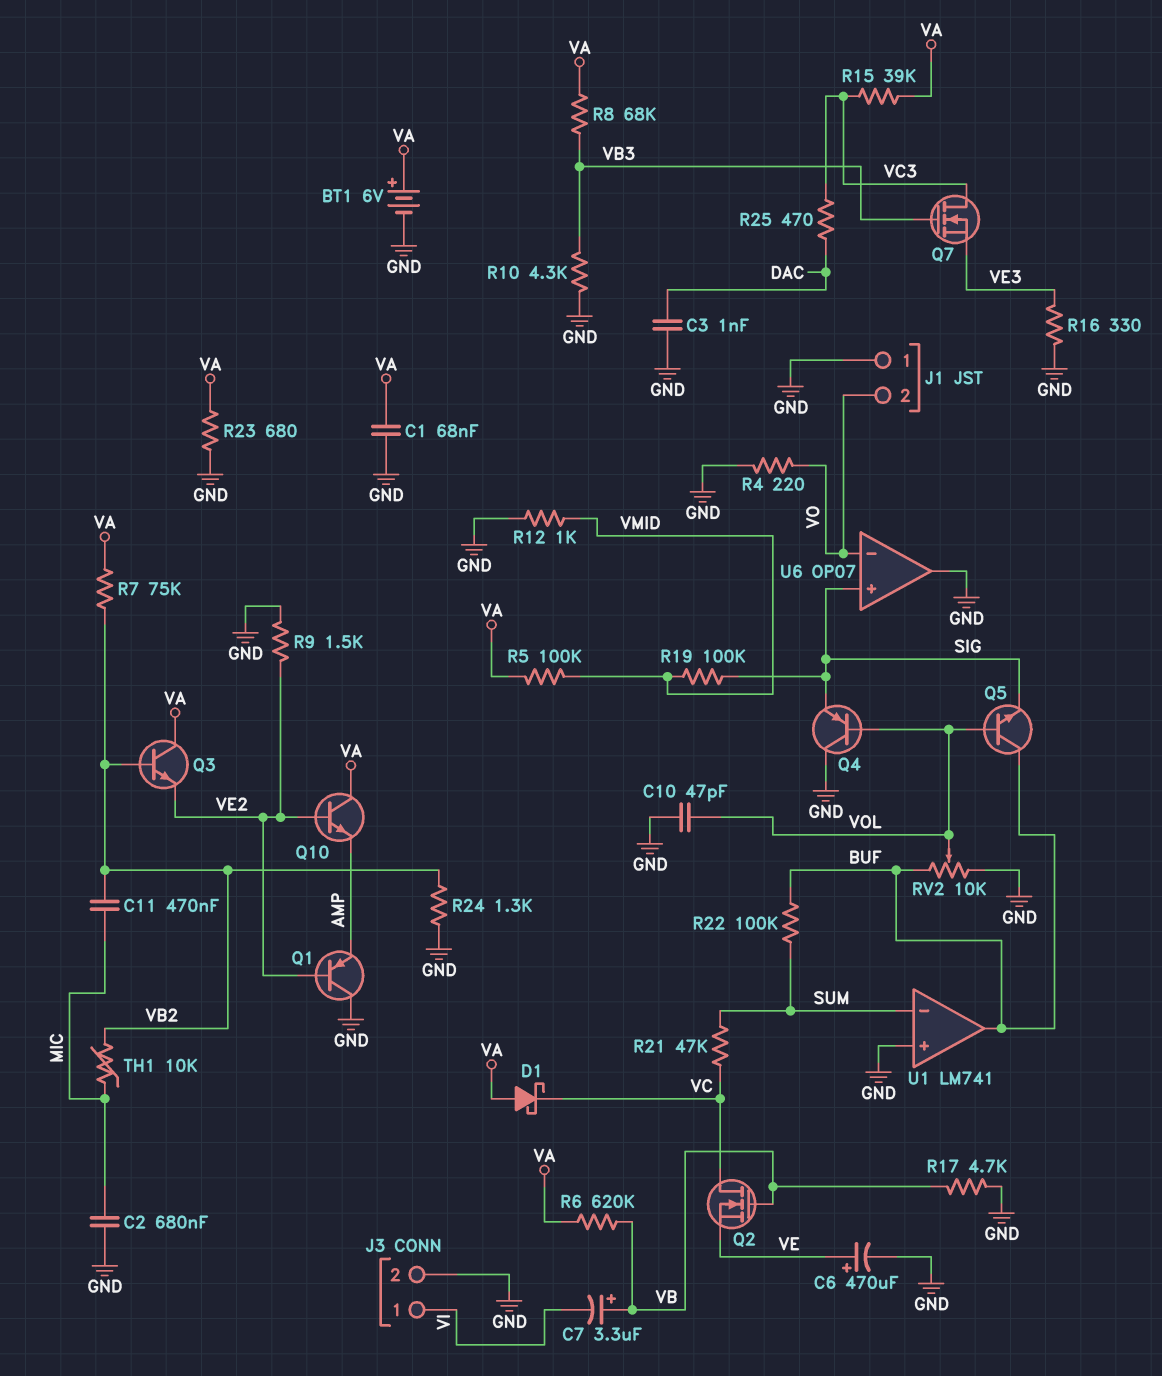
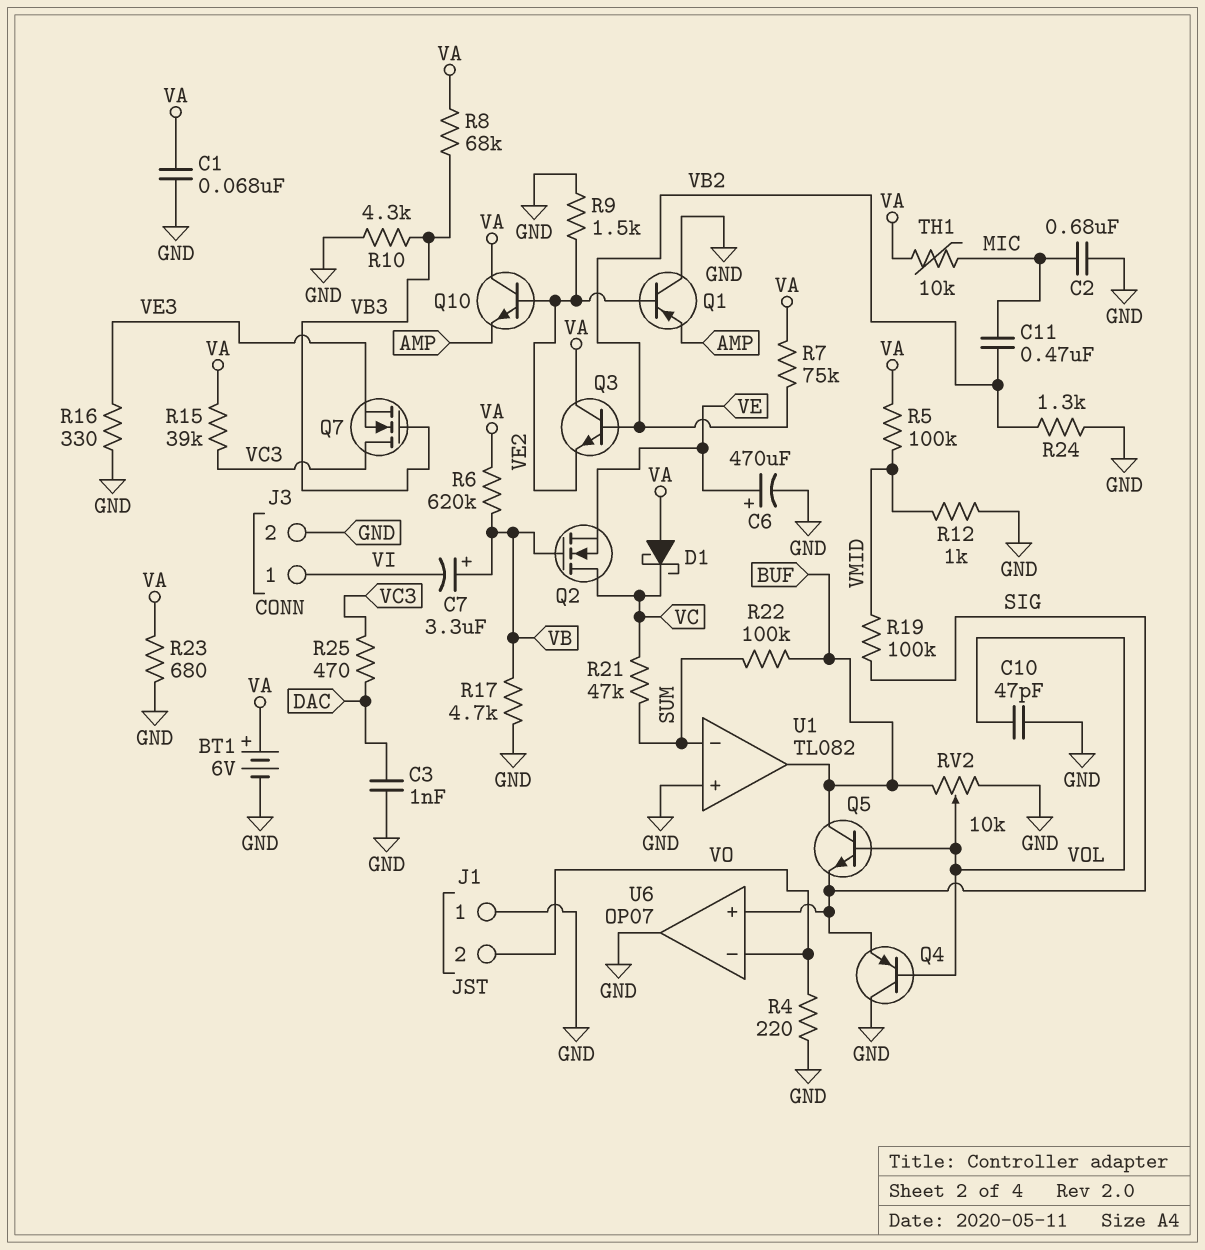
TH1: 10k (MIC, VB2) -> 10k (MIC, VA)
U1: LM741 -> TL082

